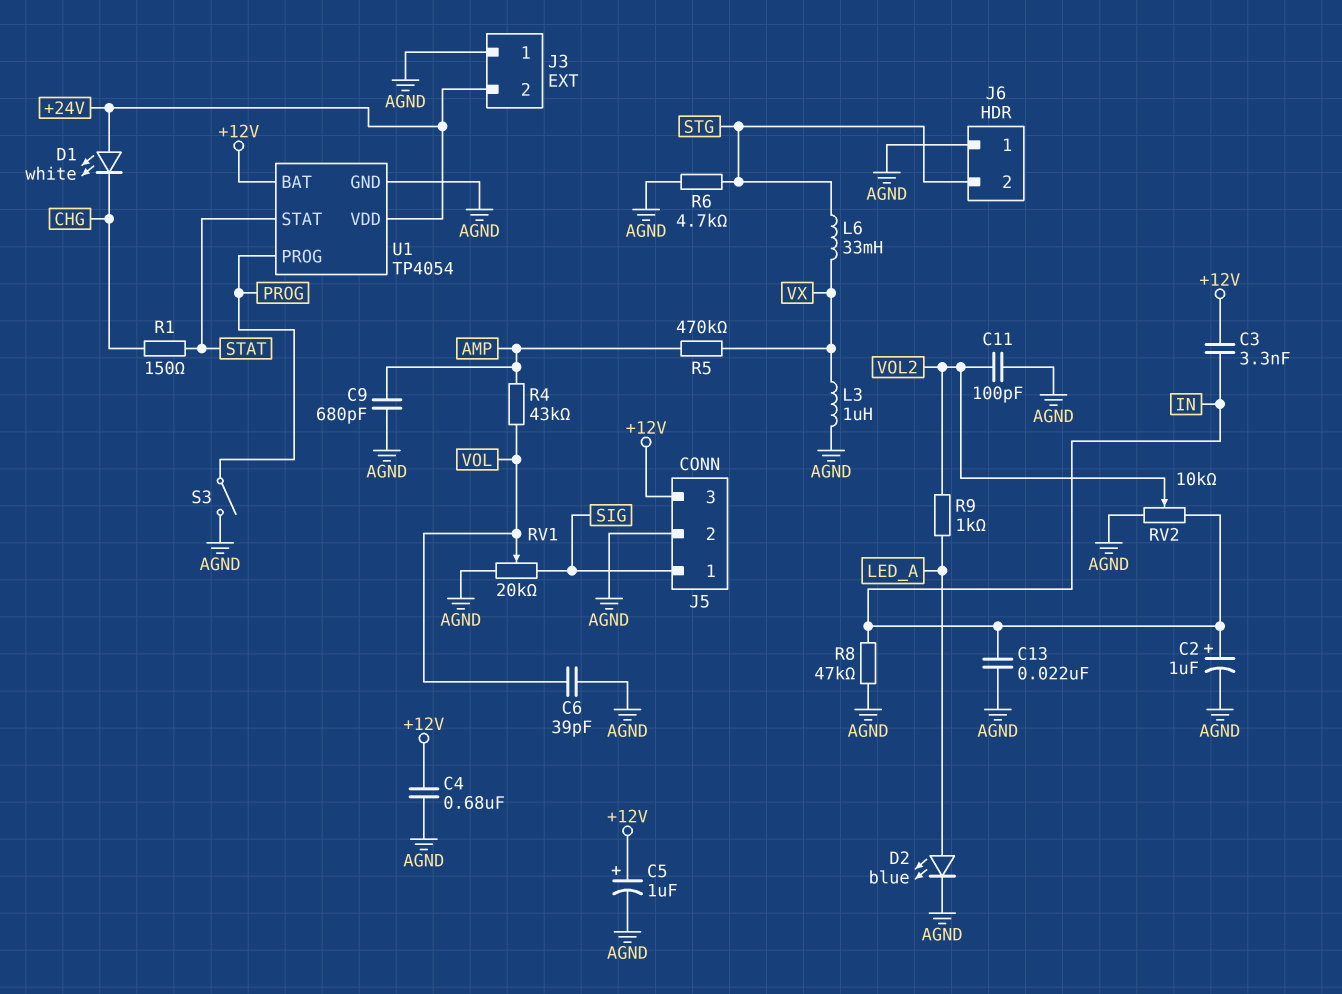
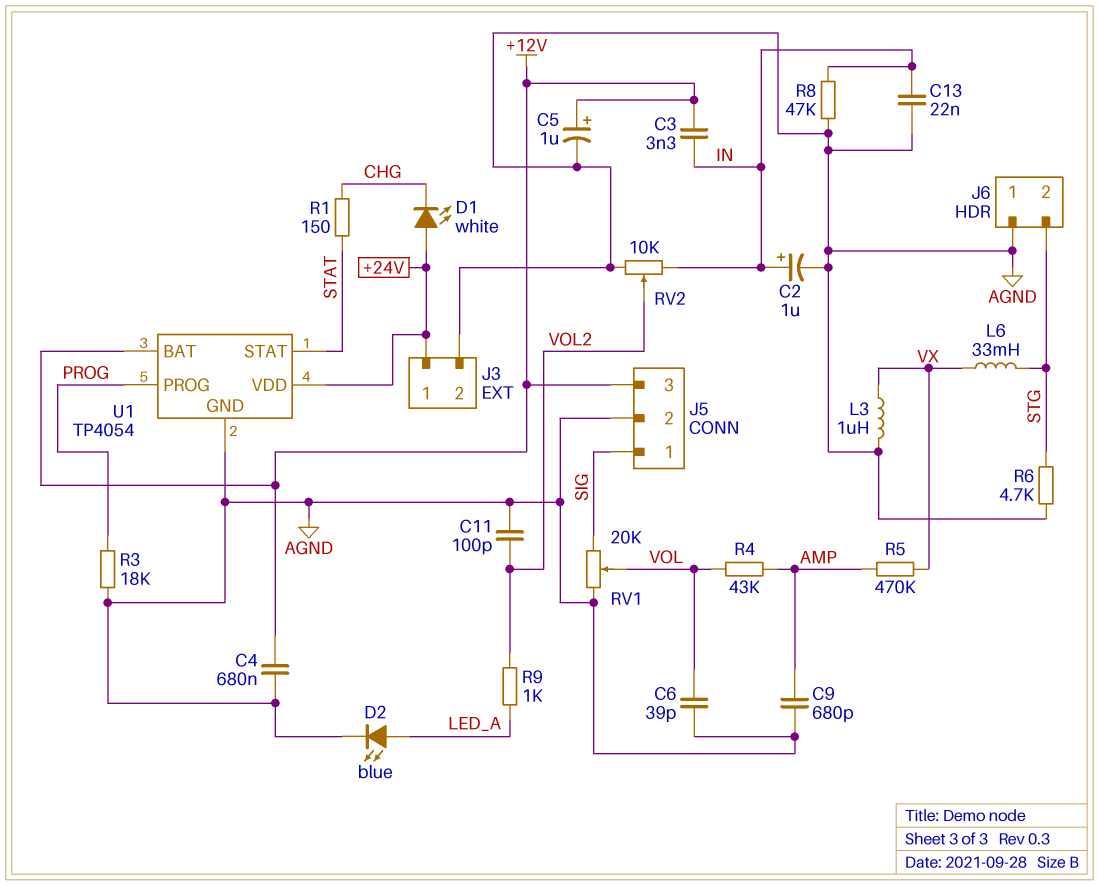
J3 pin 1: AGND -> +24V
J3 pin 2: +24V -> AGND
R3: none -> 18k (AGND, PROG)
S3: switch (AGND, PROG) -> none

